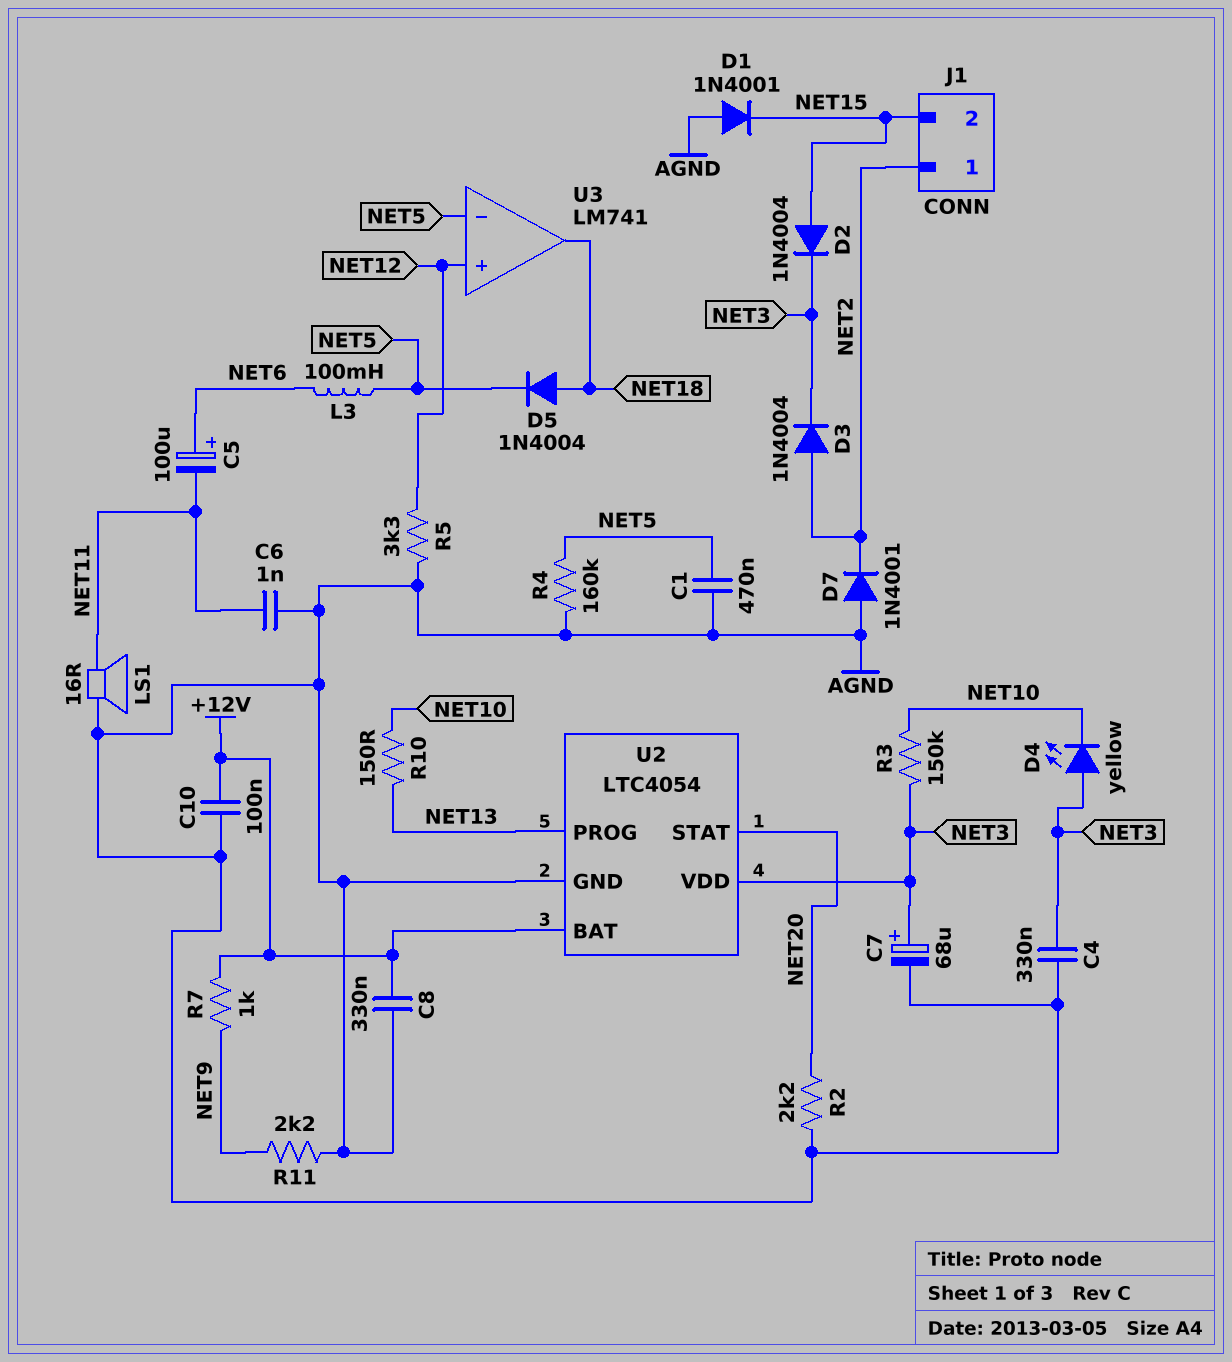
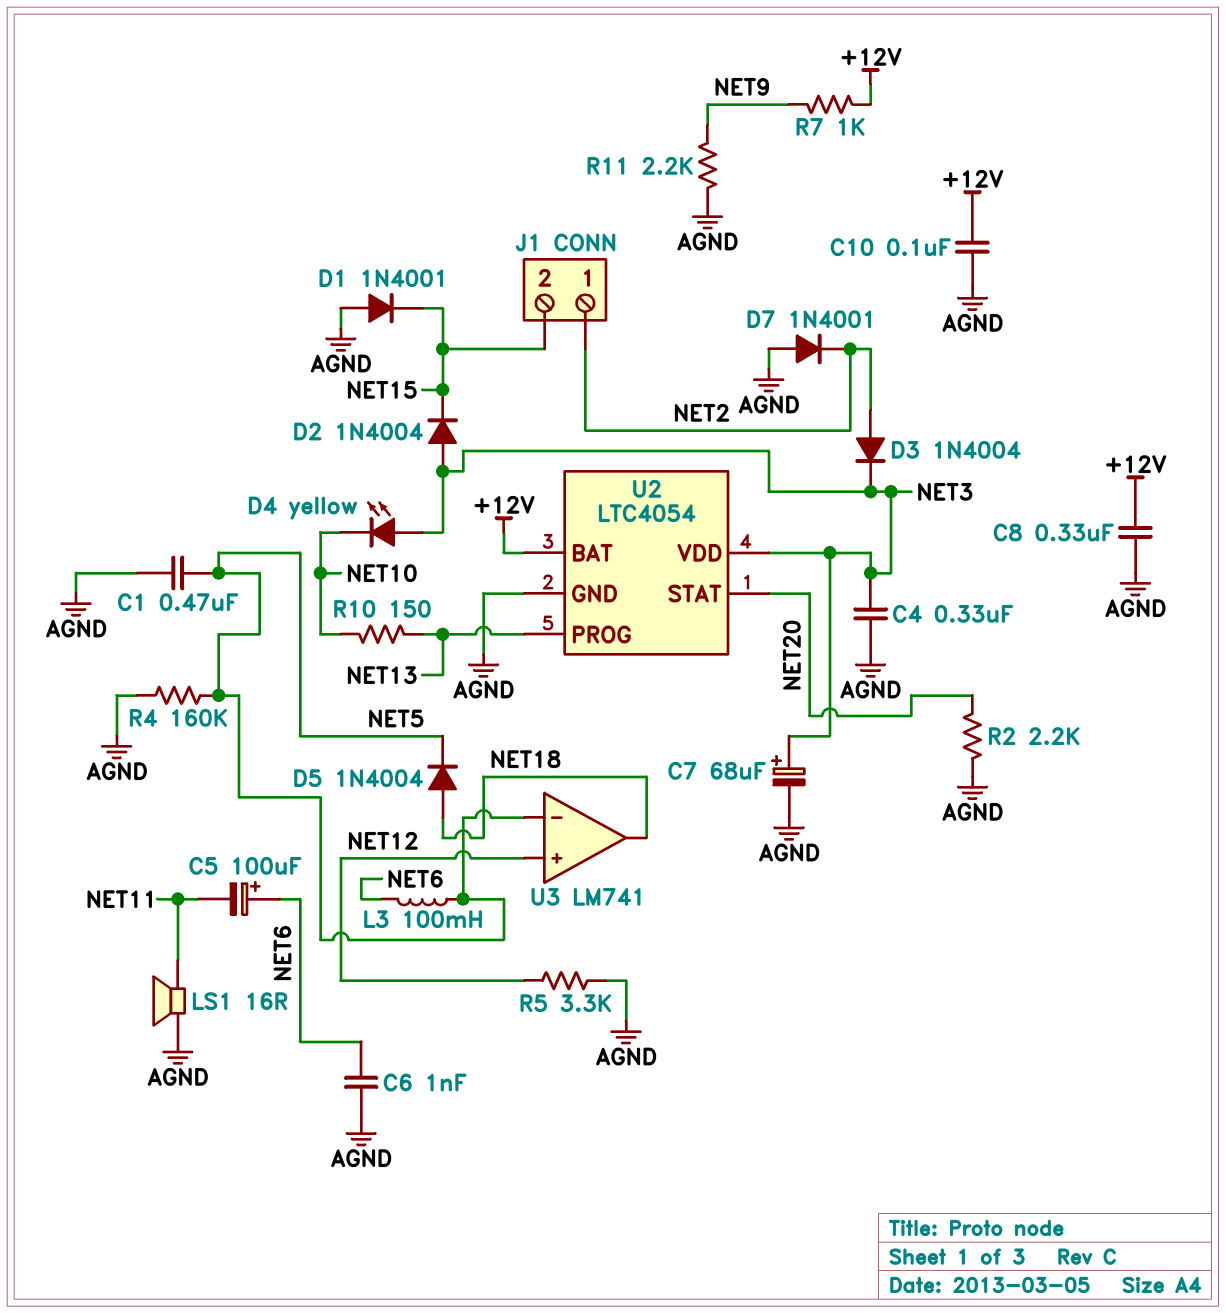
C6: 1nF (AGND, NET11) -> 1nF (AGND, NET6)
D2: diode 1N4004 (A NET15, K NET3) -> diode 1N4004 (A NET3, K NET15)
R3: 150k (NET3, NET10) -> none

